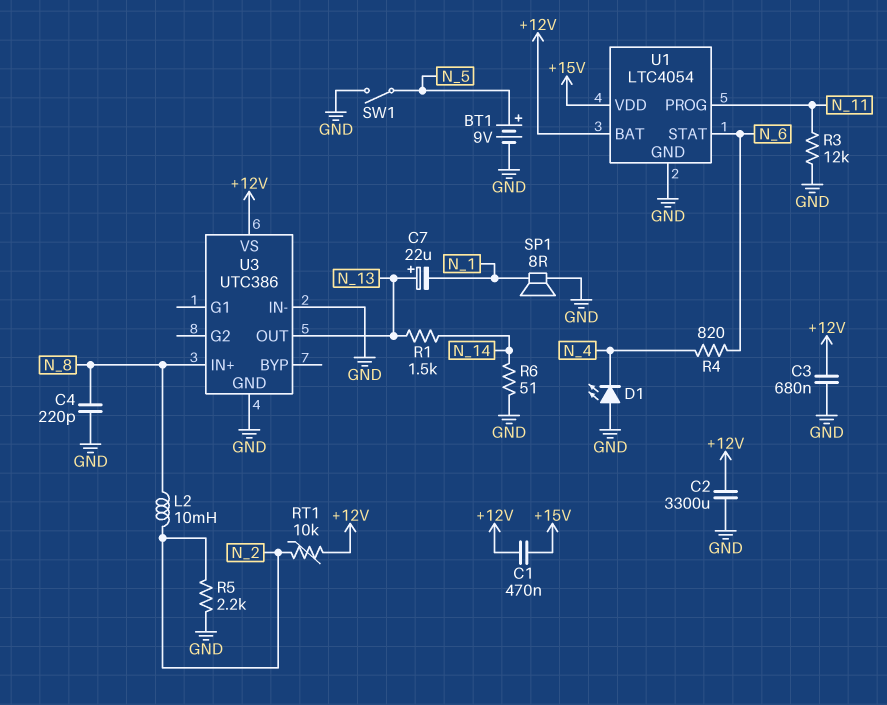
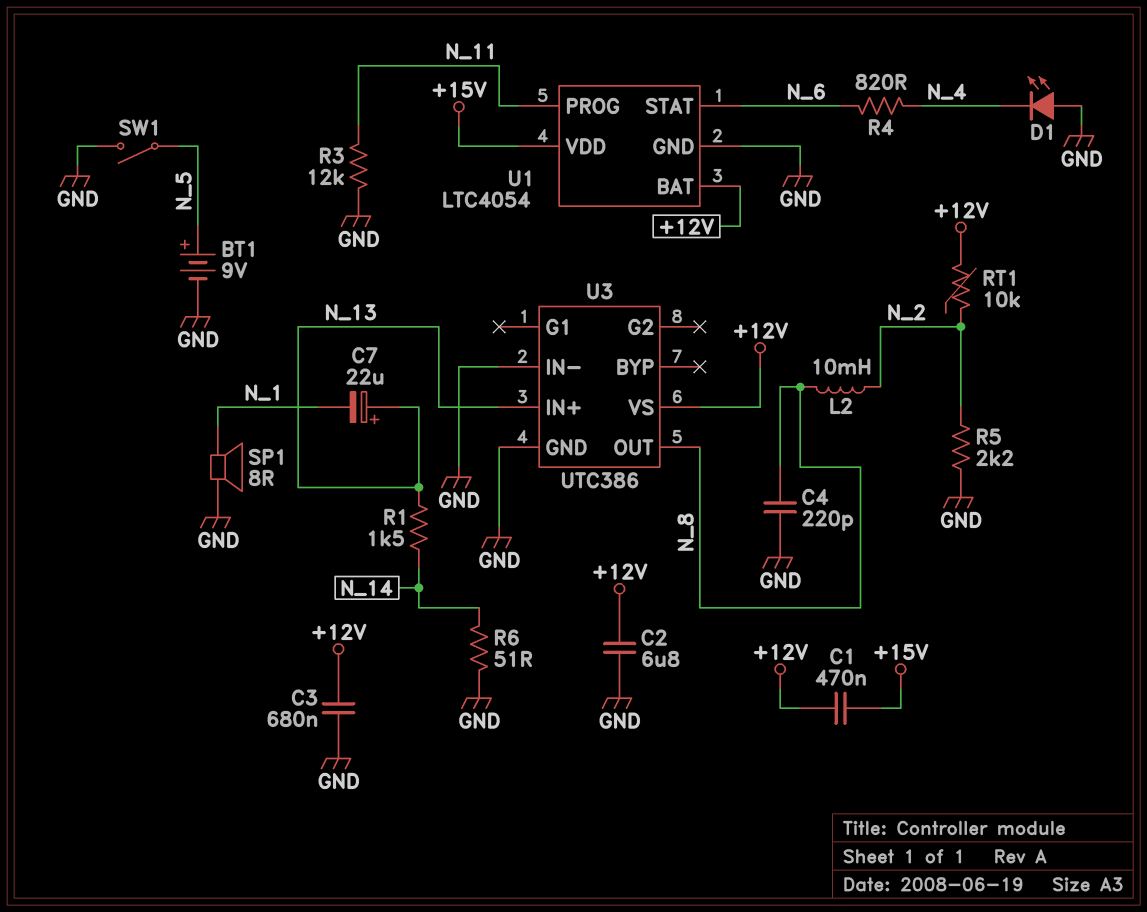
C2: 3300uF (+12V, GND) -> 6.8uF (+12V, GND)
U3 pin IN+: N_8 -> N_13
U3 pin OUT: N_13 -> N_8

